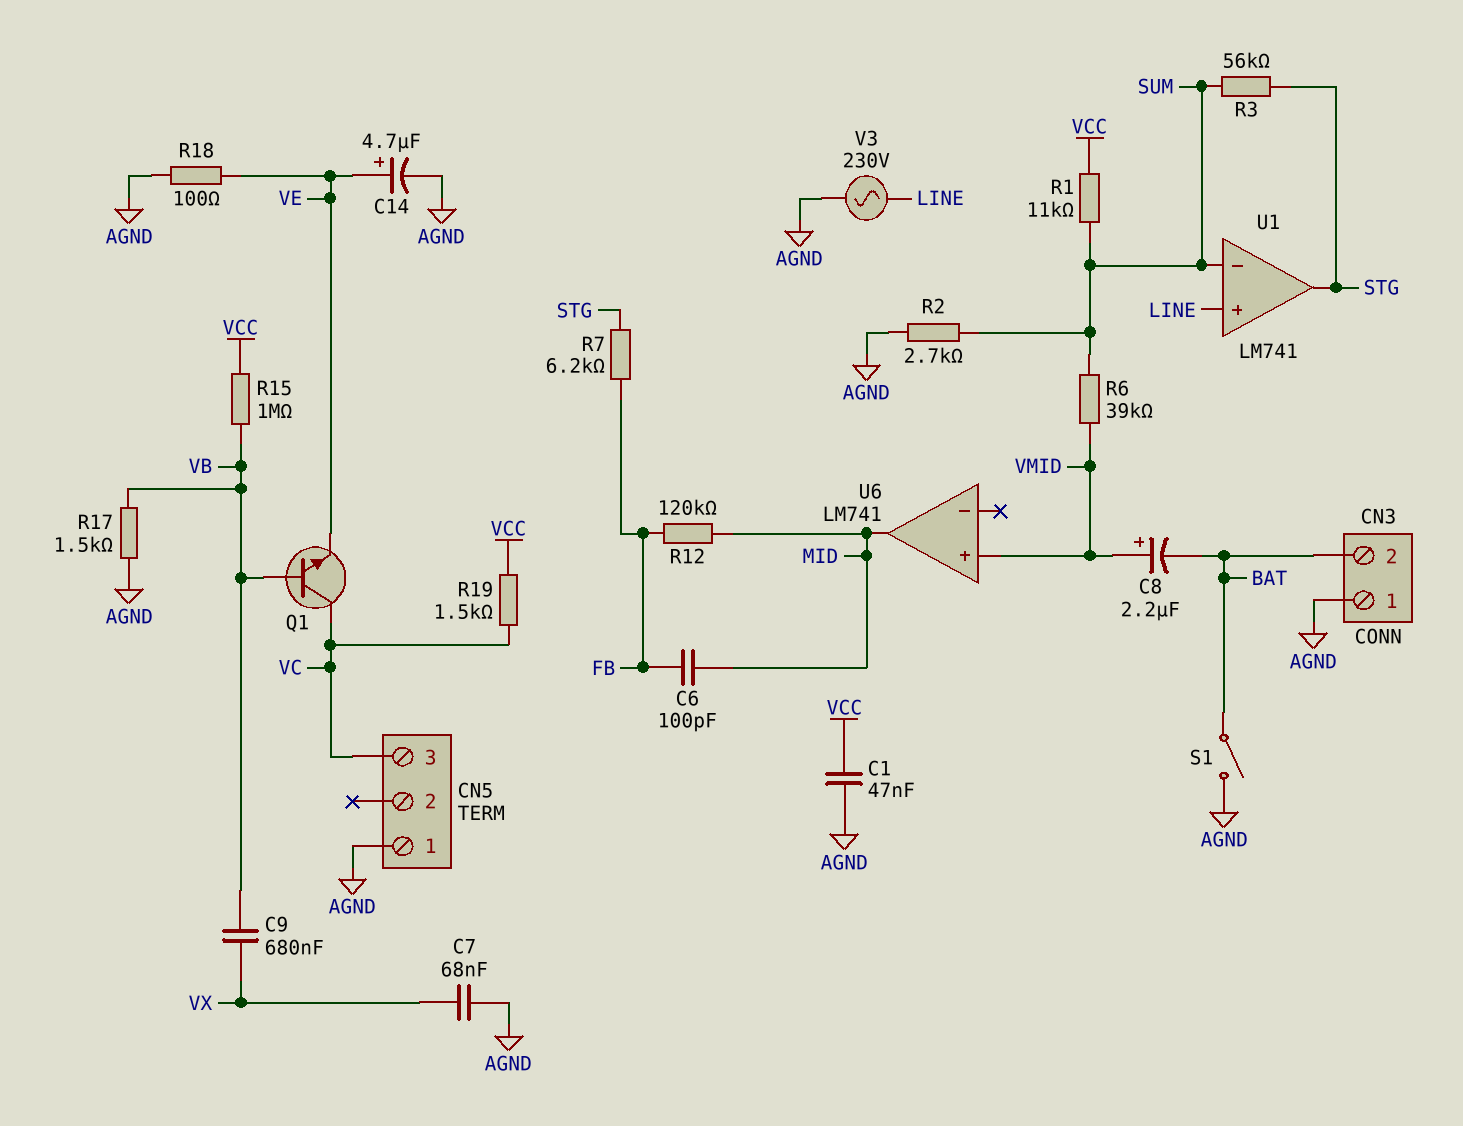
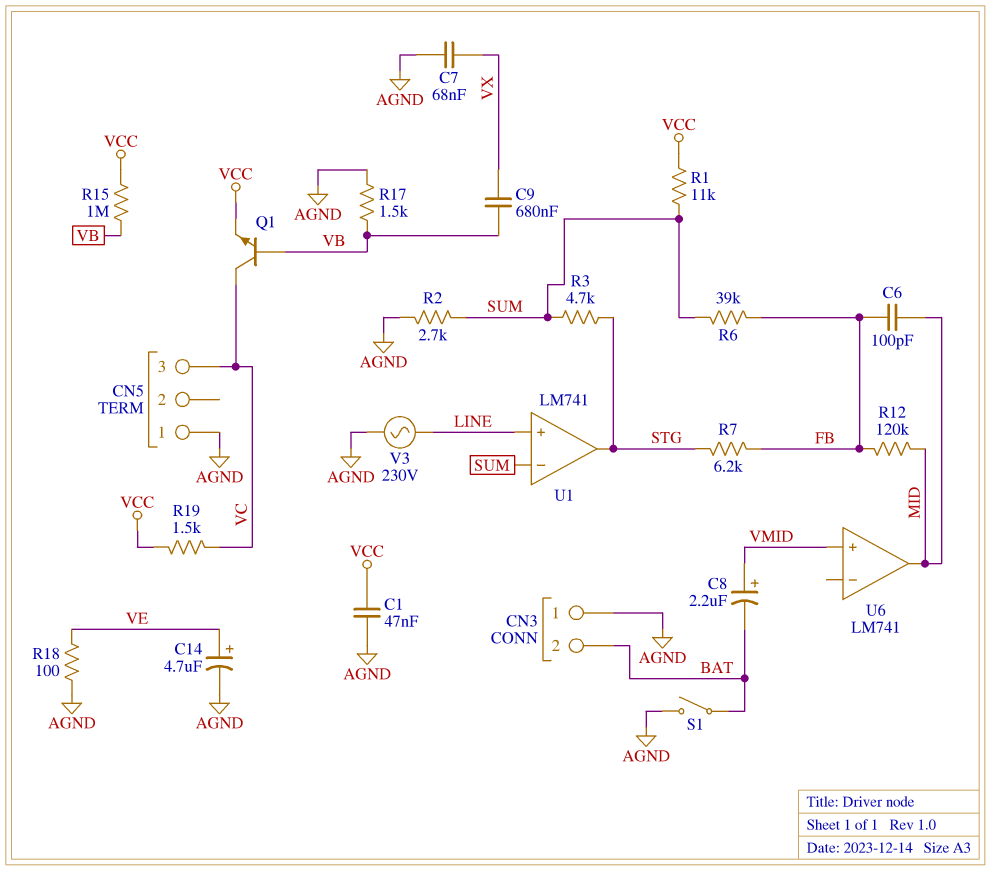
Q1: NPN (B VB, C VC, E VE) -> NPN (B VB, C VC, E VCC)
R3: 56k (STG, SUM) -> 4.7k (STG, SUM)
R6: 39k (SUM, VMID) -> 39k (FB, SUM)

